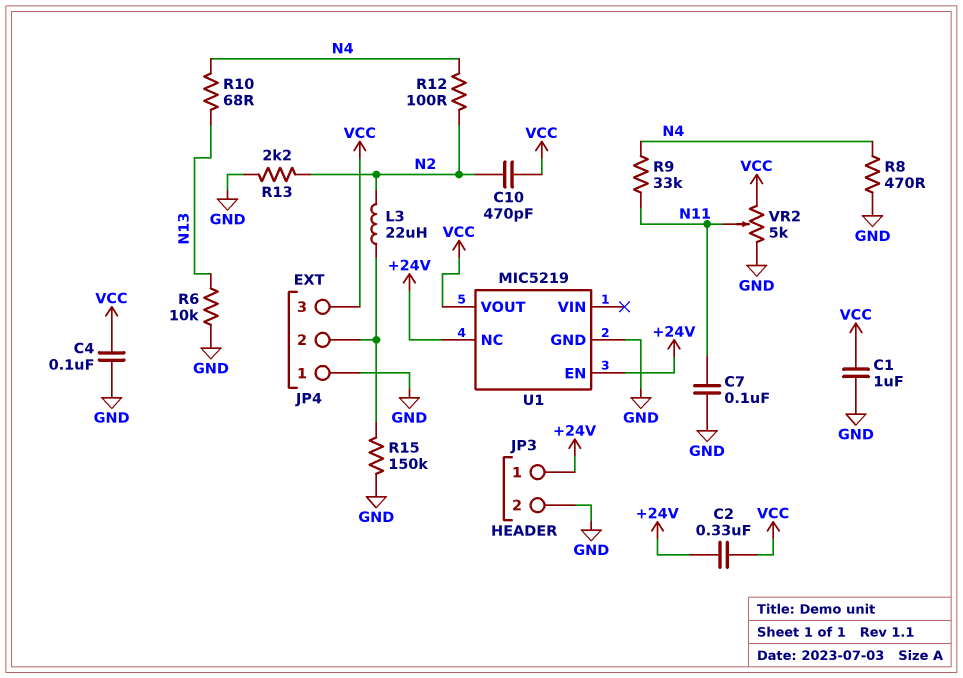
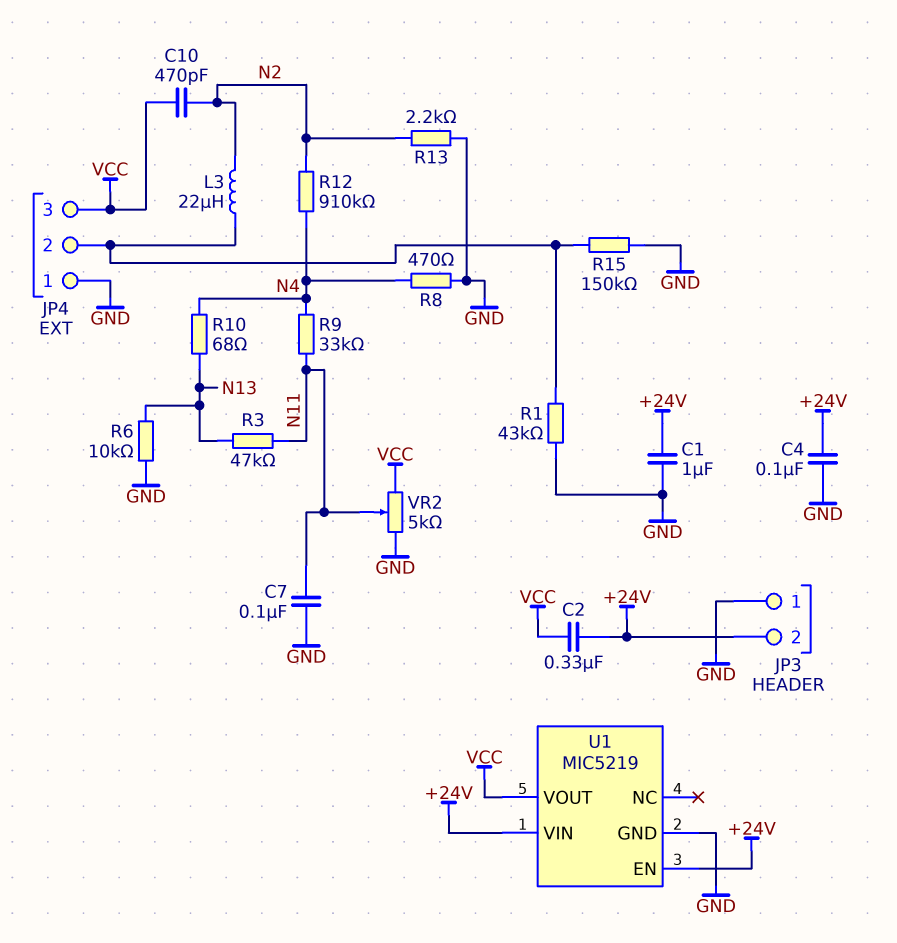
C1: 1uF (GND, VCC) -> 1uF (+24V, GND)
C4: 100nF (GND, VCC) -> 100nF (+24V, GND)
JP3 pin 1: +24V -> GND
JP3 pin 2: GND -> +24V
R1: none -> 43k (GND, JP4/2)
R3: none -> 47k (N11, N13)
R12: 100 (N2, N4) -> 910k (N2, N4)
U1 pin NC: +24V -> none
U1 pin VIN: none -> +24V

